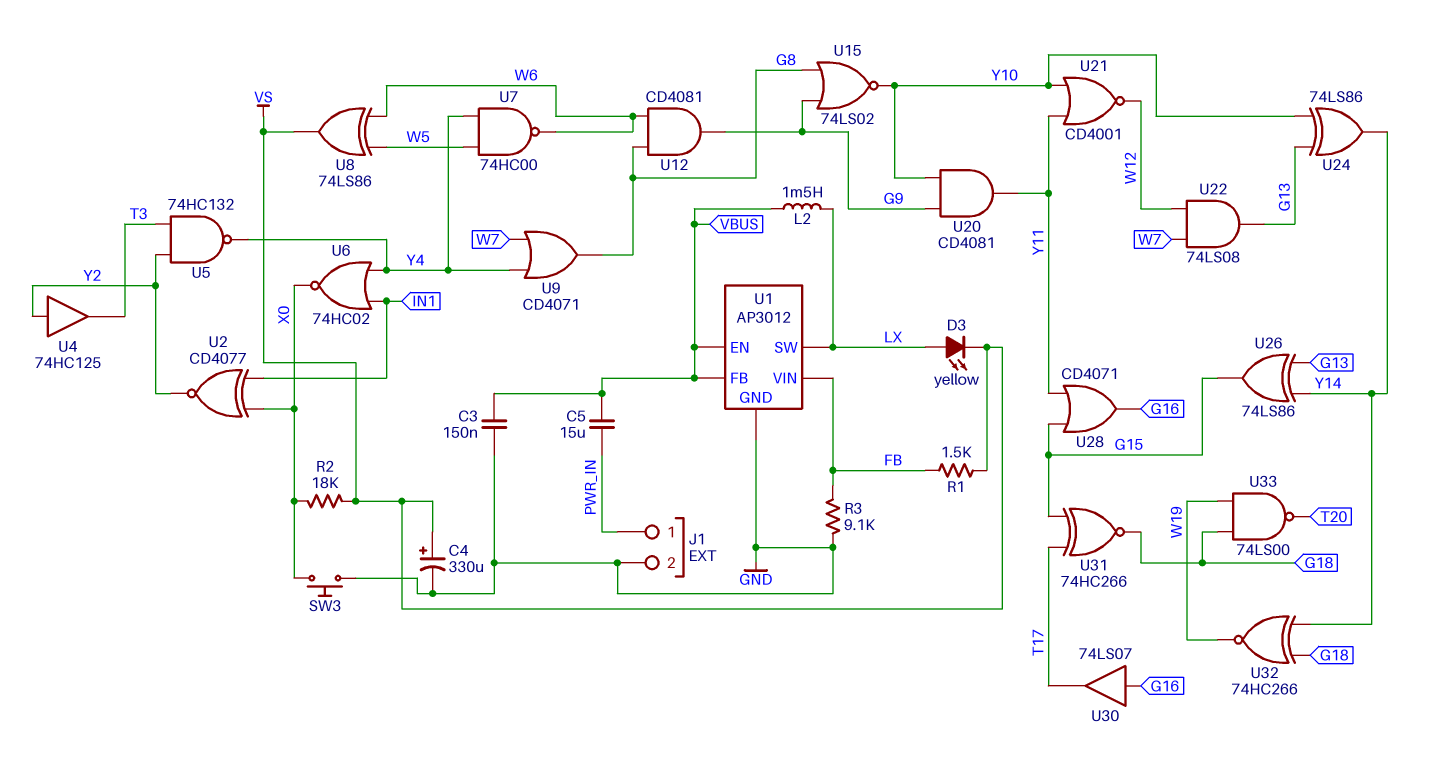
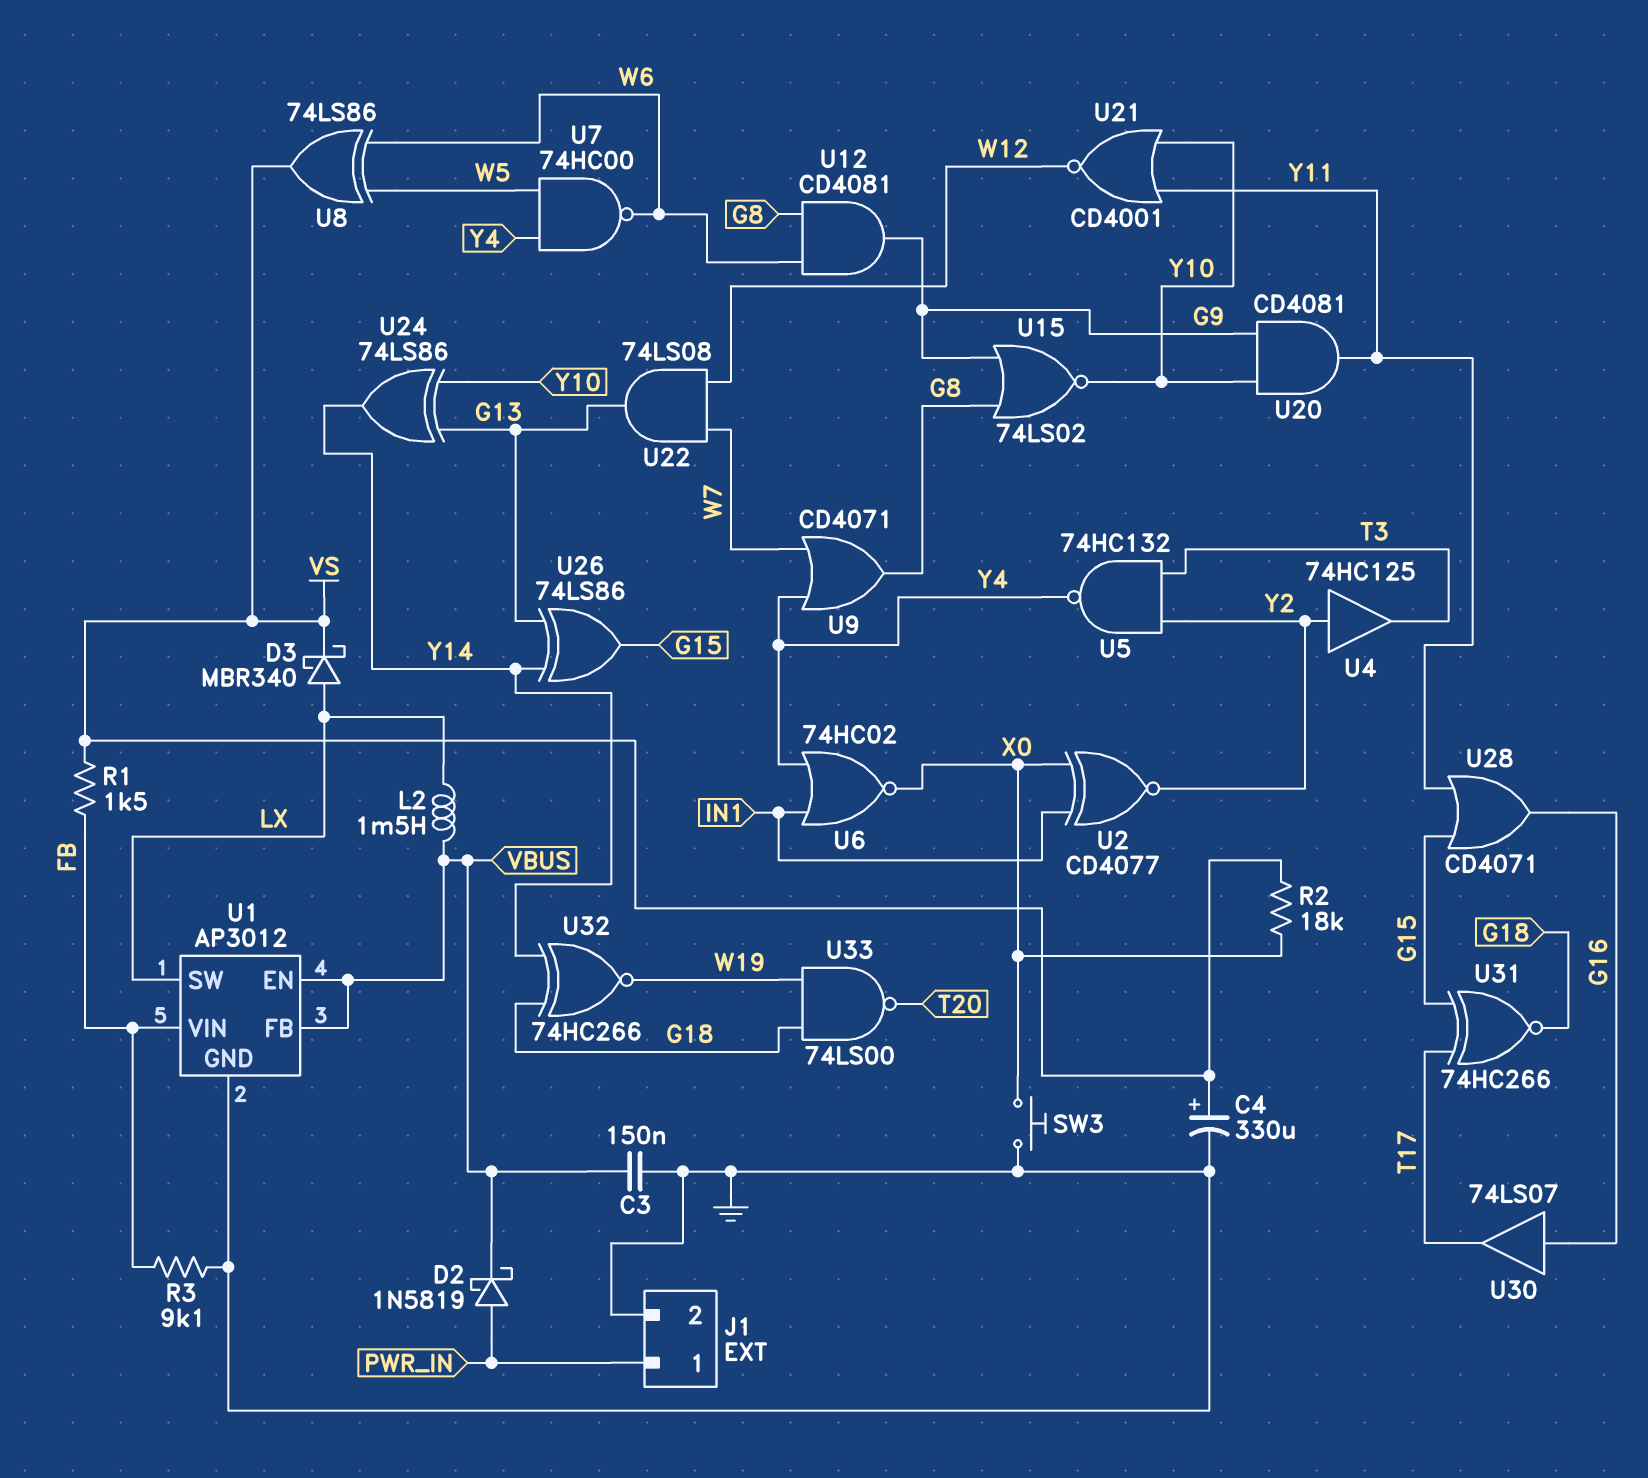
C5: 15uF (PWR_IN, VBUS) -> none
D2: none -> schottky 1N5819 (A PWR_IN, K VBUS)
D3: LED yellow (A LX, K VS) -> schottky MBR340 (A LX, K VS)

